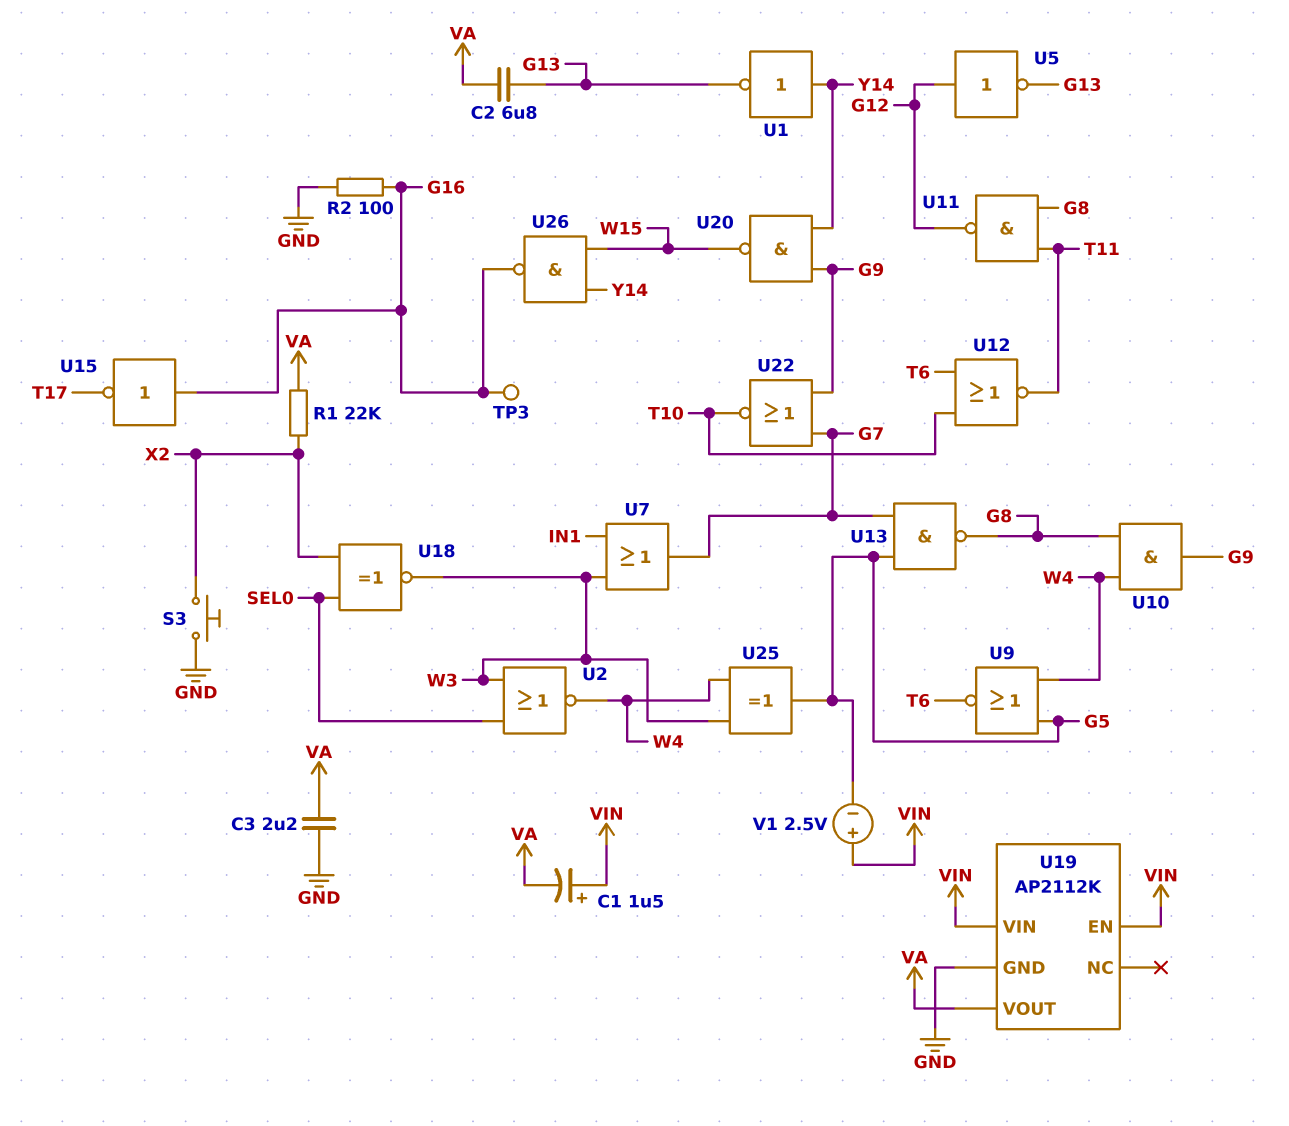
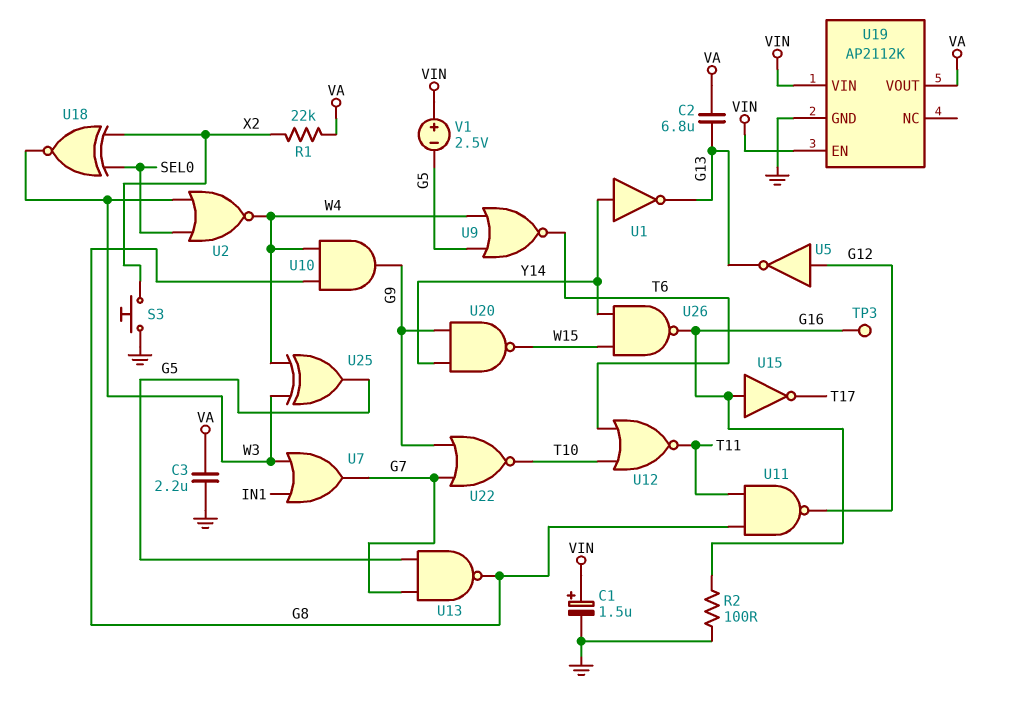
C1: 1.5uF (plus VIN, minus VA) -> 1.5uF (plus VIN, minus GND)

